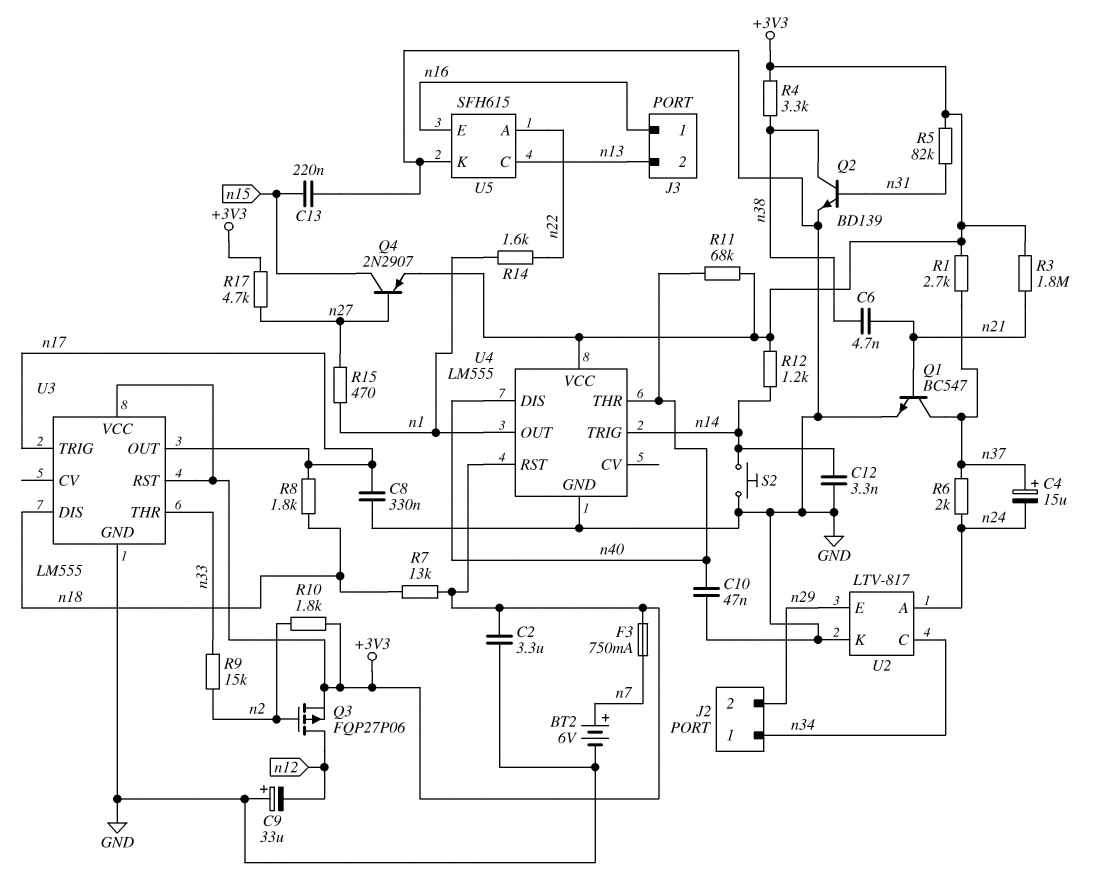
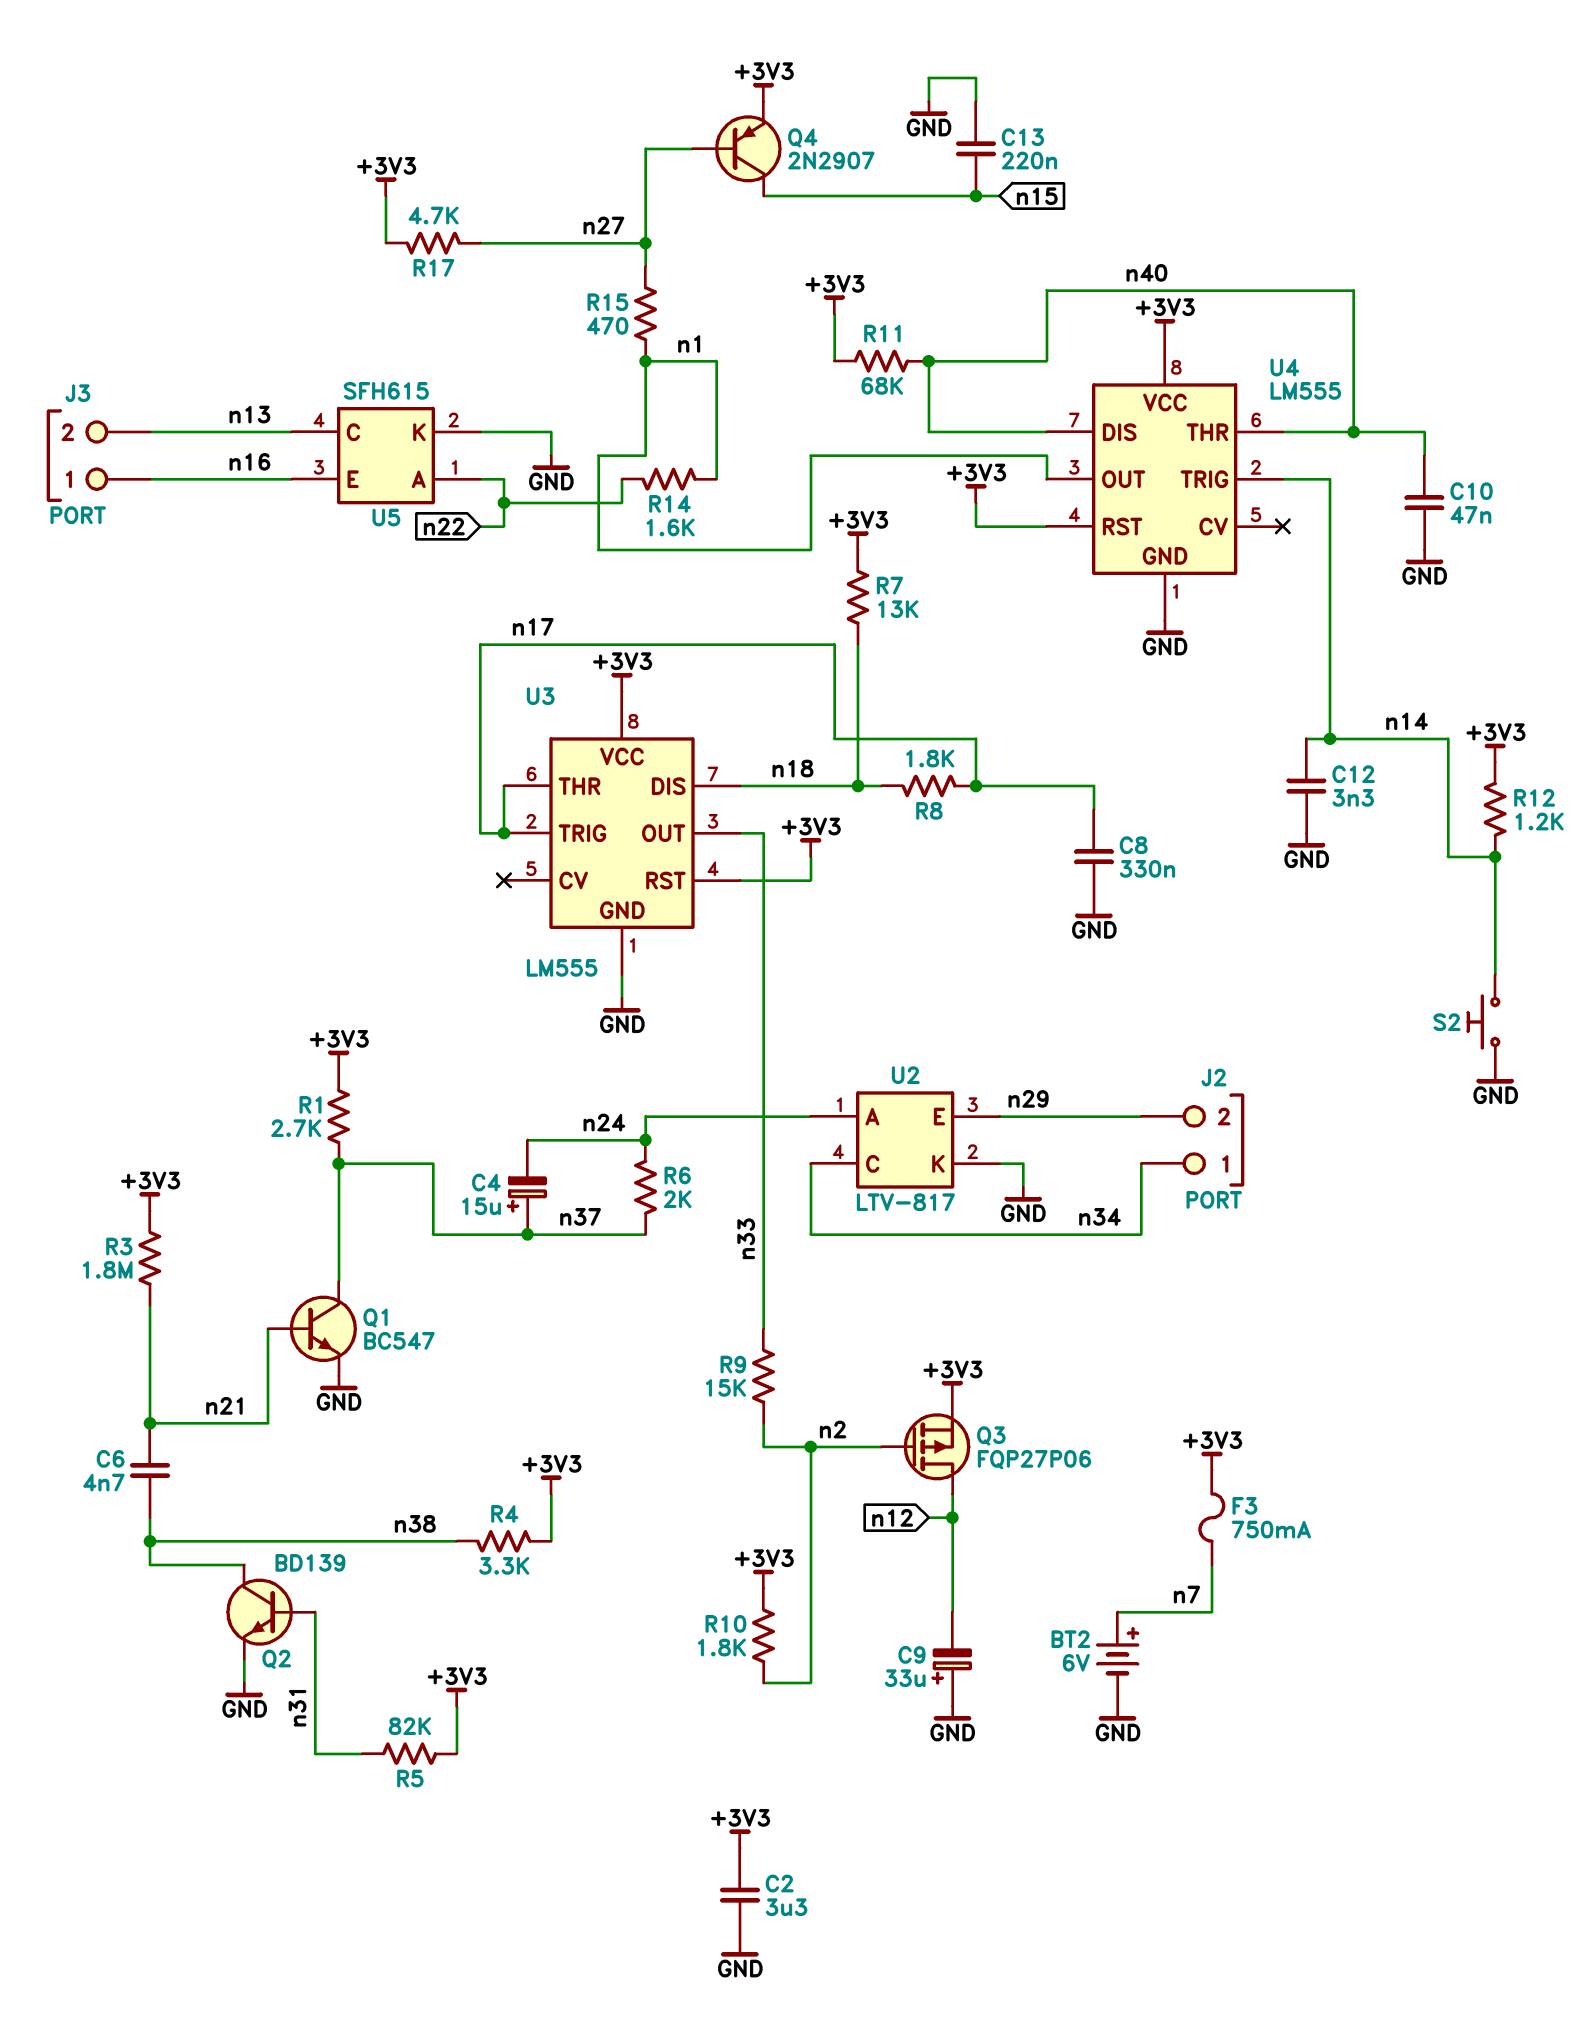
U3 pin OUT: n17 -> n33
U3 pin THR: n33 -> n17

